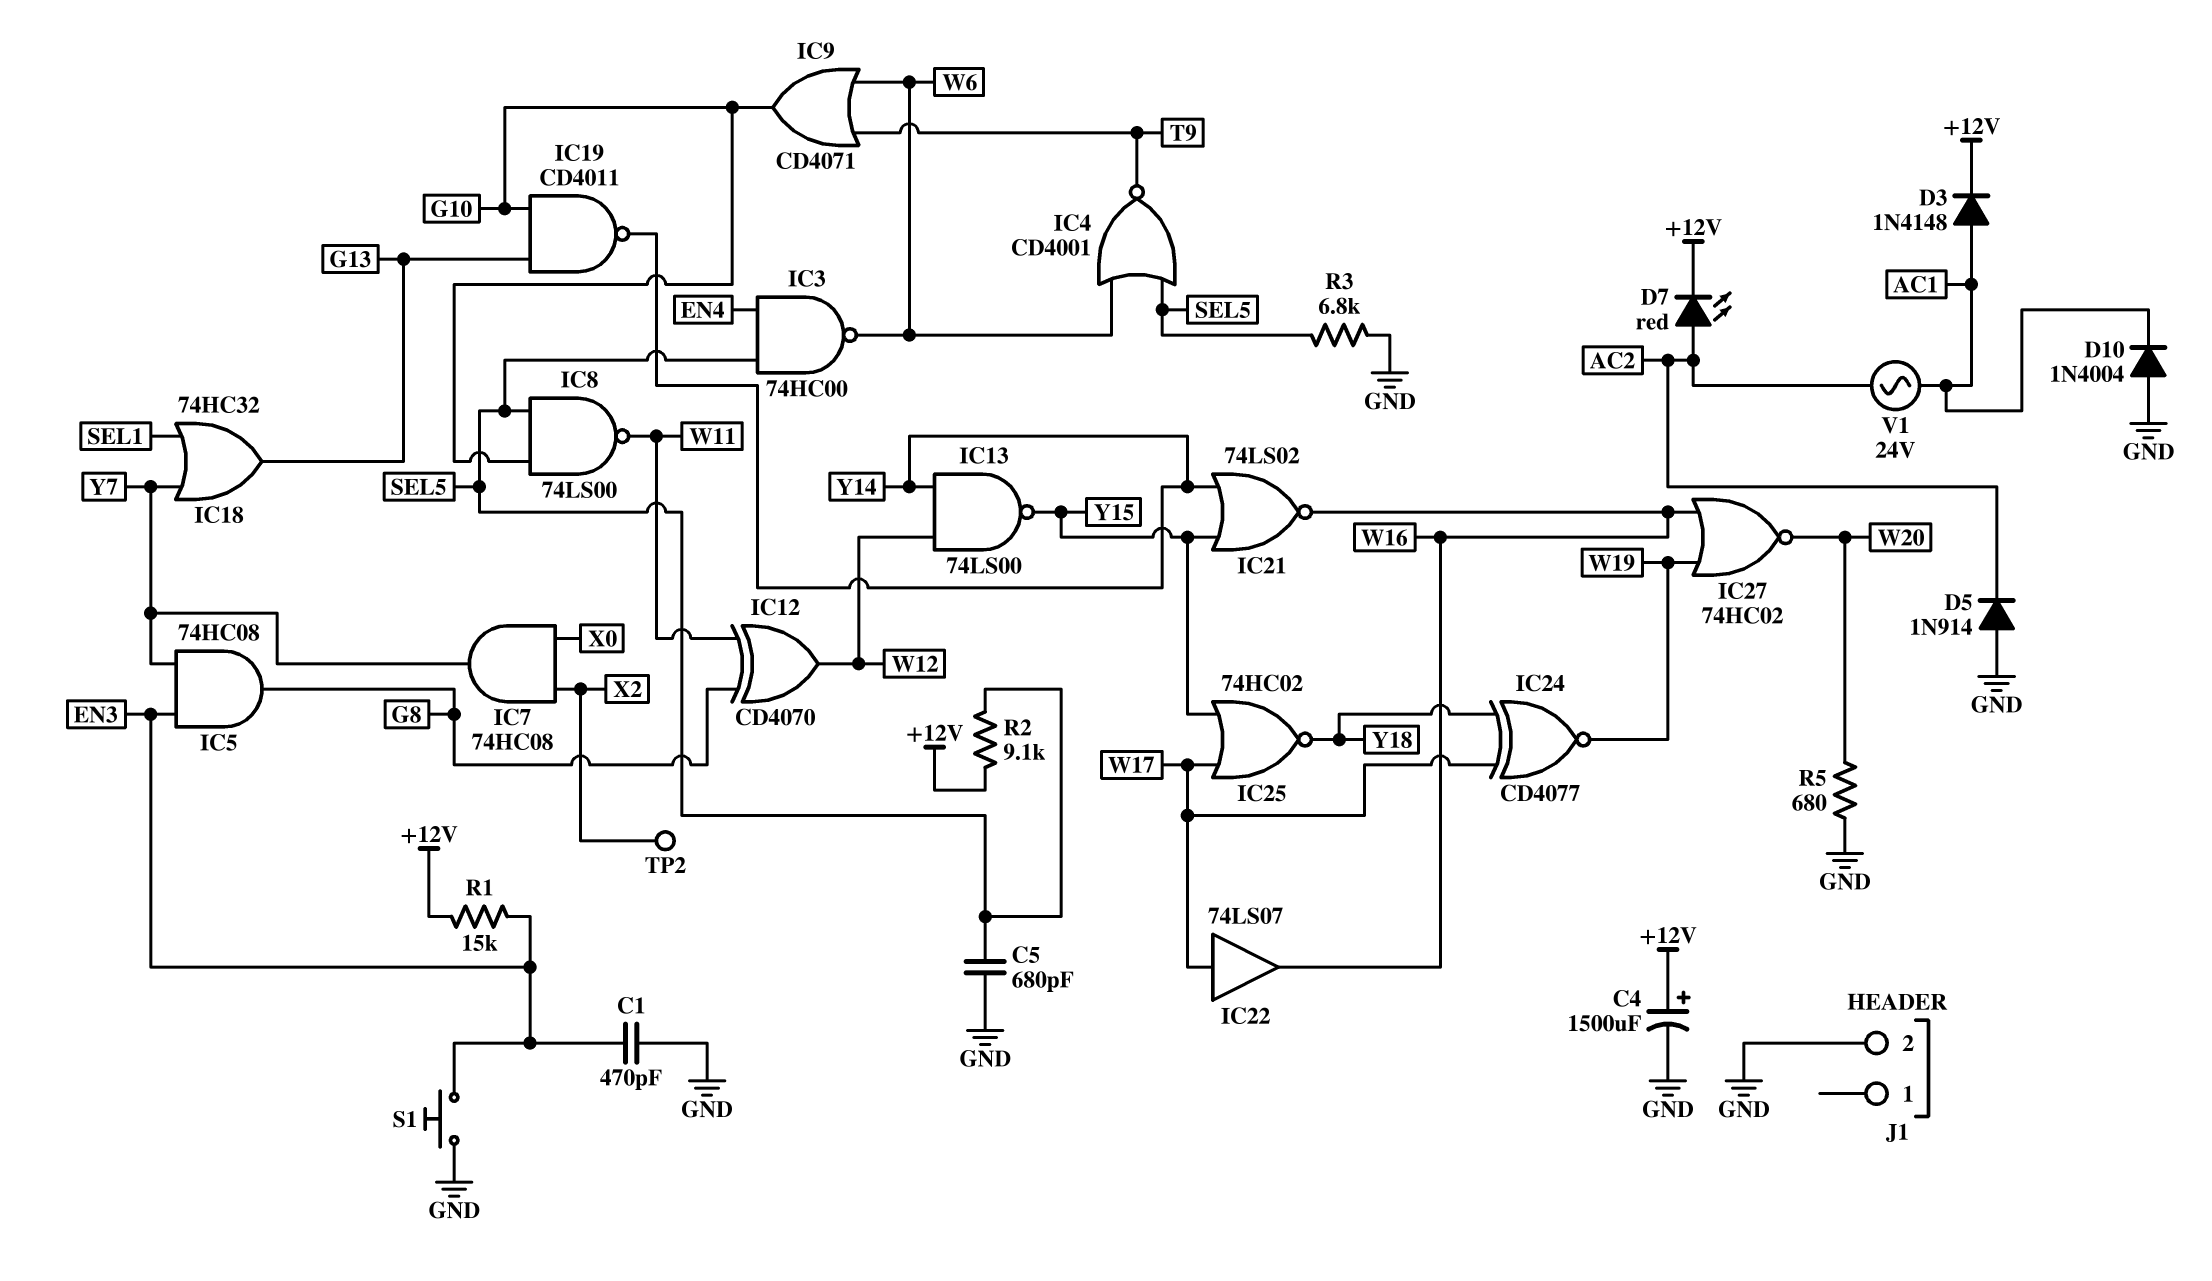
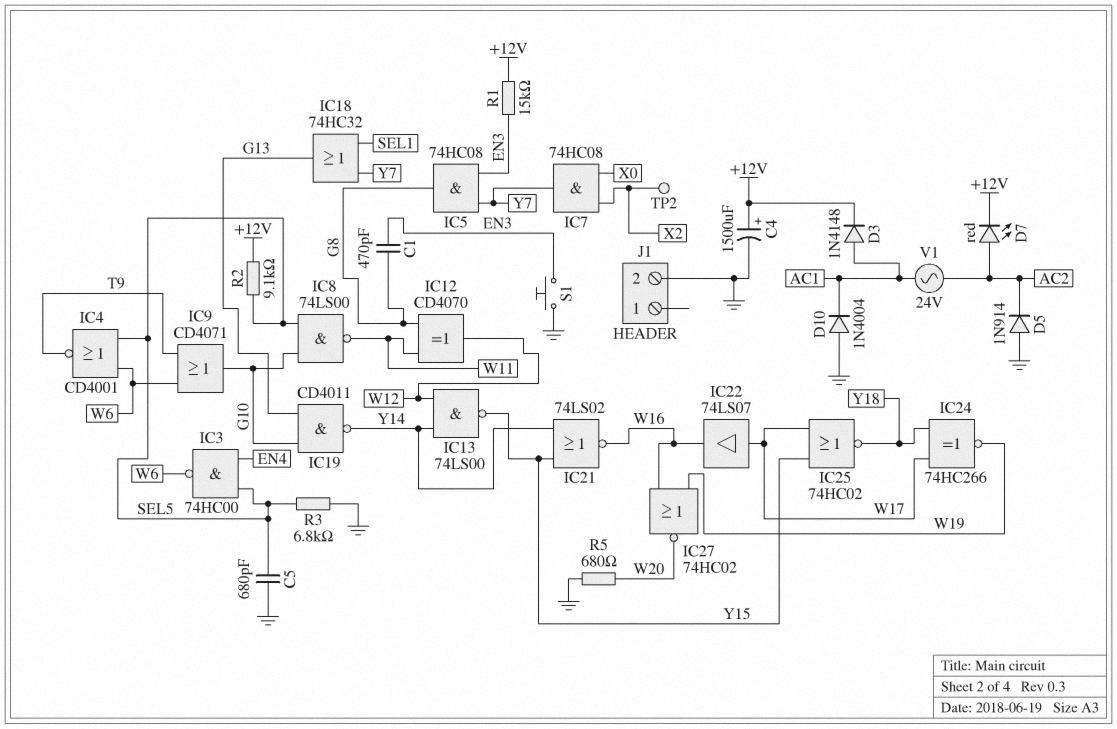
C1: 470pF (EN3, GND) -> 470pF (EN3, G8)
IC24: XNOR CD4077 (in W17, in Y18, out W19) -> XNOR 74HC266 (in W17, in Y18, out W19)

